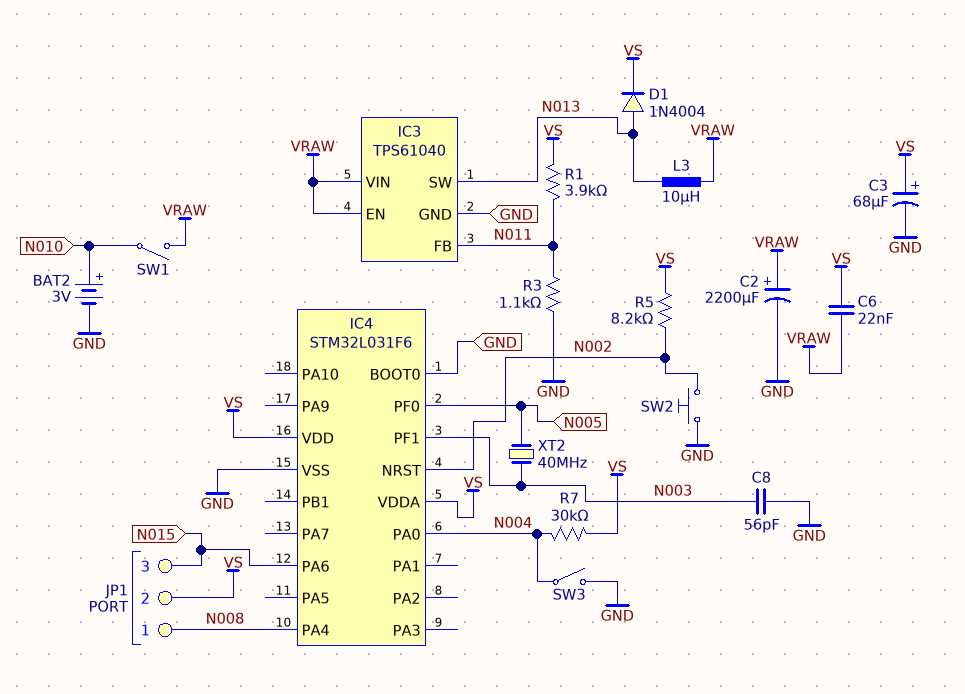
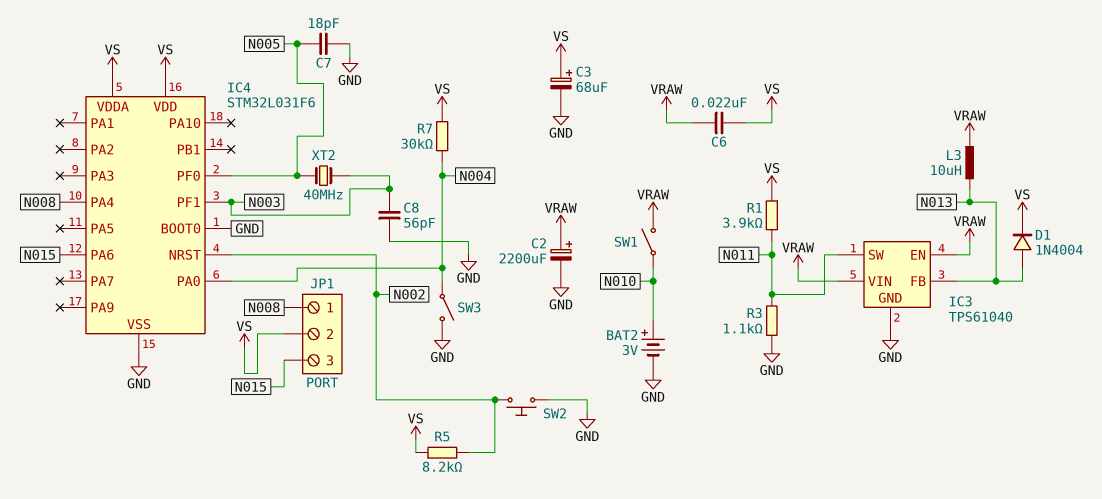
C7: none -> 18pF (GND, N005)
IC3 pin FB: N011 -> N013
IC3 pin SW: N013 -> N011

